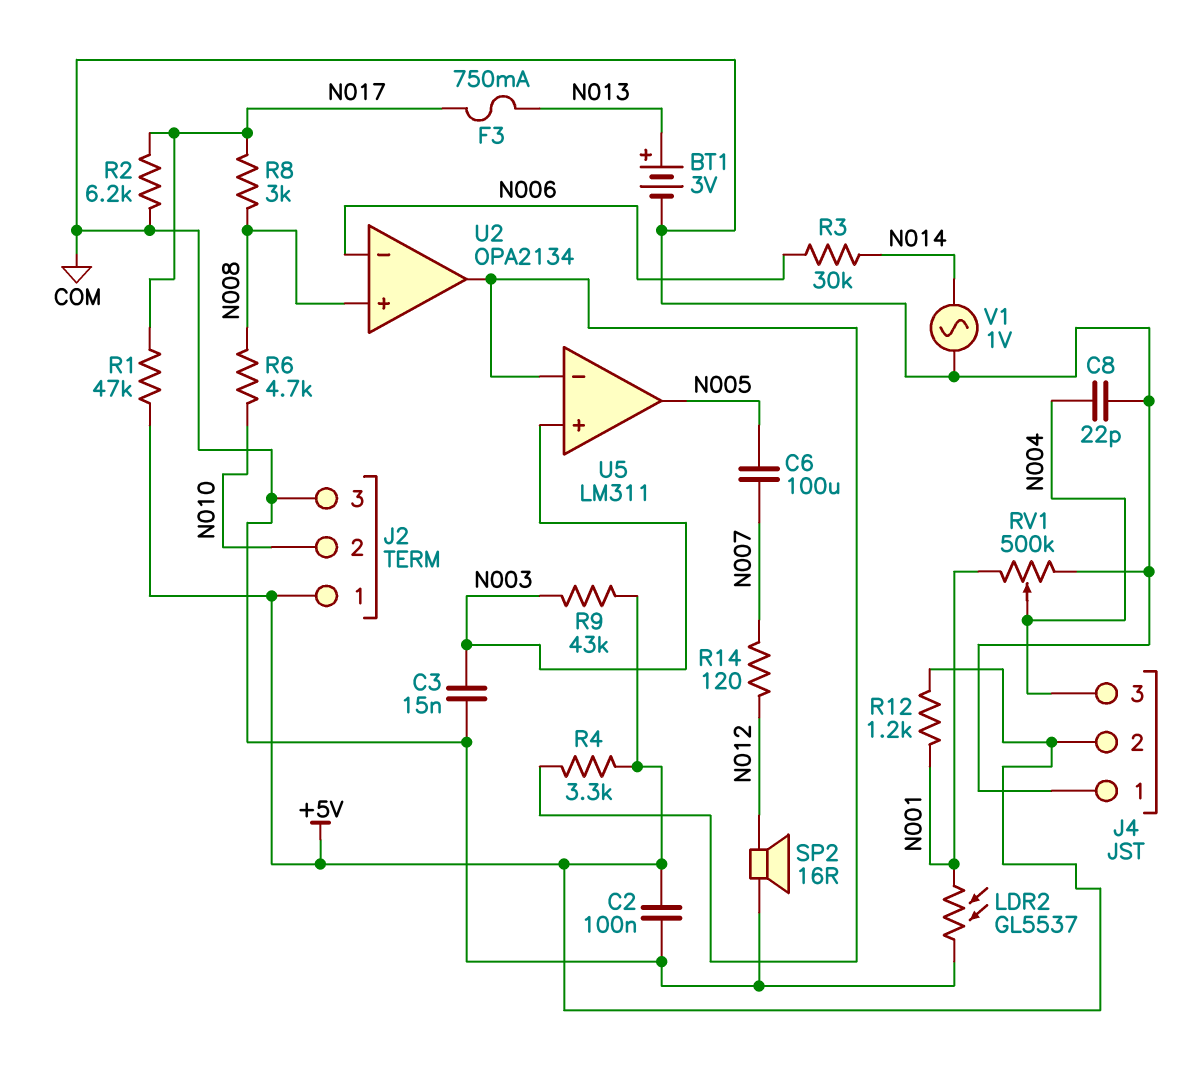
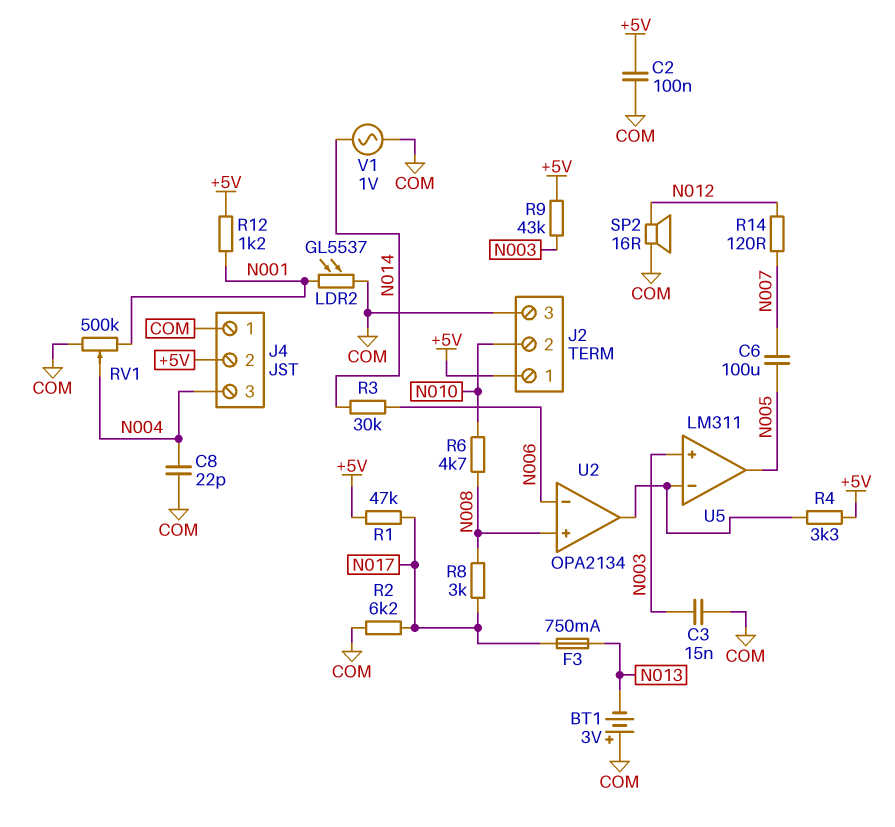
BT1: 3V (plus N013, minus COM) -> 3V (plus COM, minus N013)

